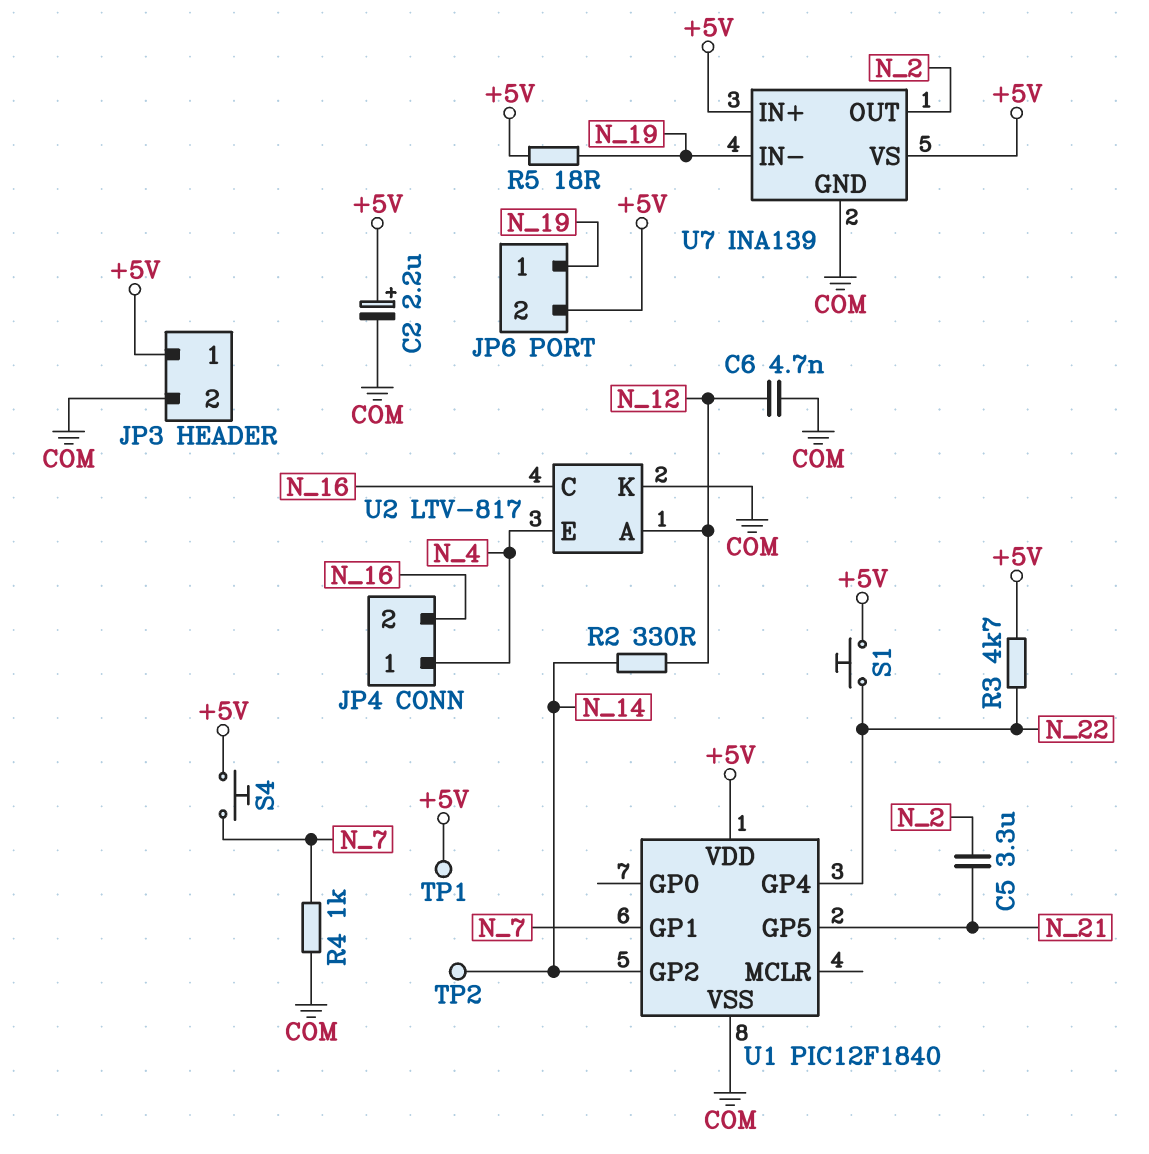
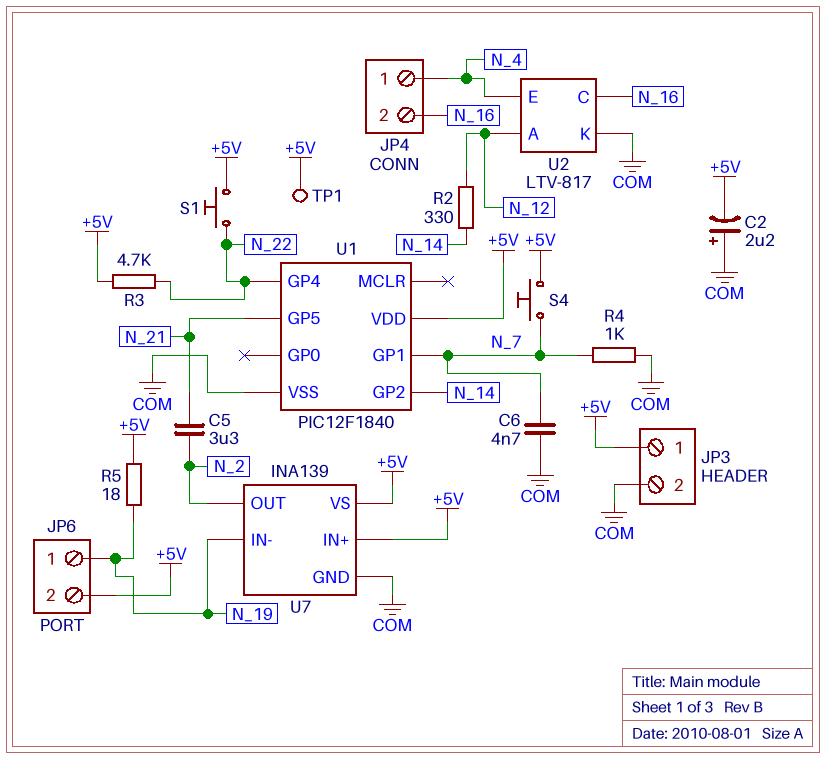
C2: 2.2uF (plus +5V, minus COM) -> 2.2uF (plus COM, minus +5V)
C6: 4.7nF (COM, N_12) -> 4.7nF (COM, N_7)
TP2: test point (N_14) -> none

